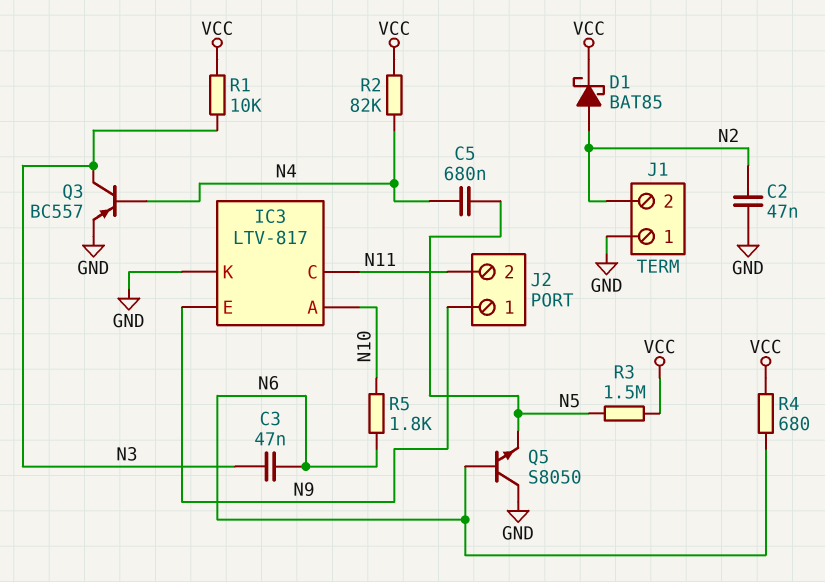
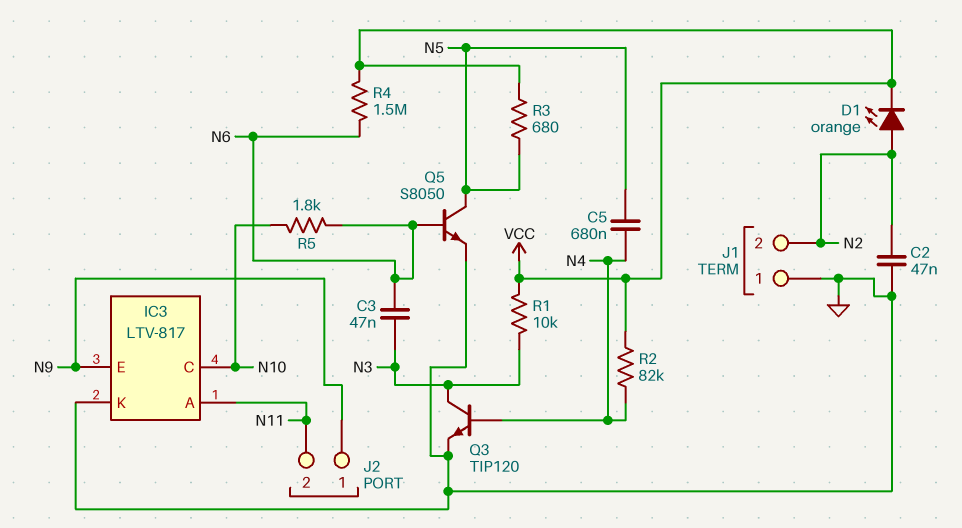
D1: schottky BAT85 (A N2, K VCC) -> LED orange (A N2, K VCC)
IC3 pin A: N10 -> N11
IC3 pin C: N11 -> N10
Q3: PNP BC557 (B N4, C N3, E GND) -> NPN TIP120 (B N4, C N3, E GND)
Q5: NPN S8050 (B N6, C GND, E N5) -> NPN S8050 (B N6, C N5, E GND)
R3: 1.5M (N5, VCC) -> 680 (N5, VCC)
R4: 680 (N6, VCC) -> 1.5M (N6, VCC)

